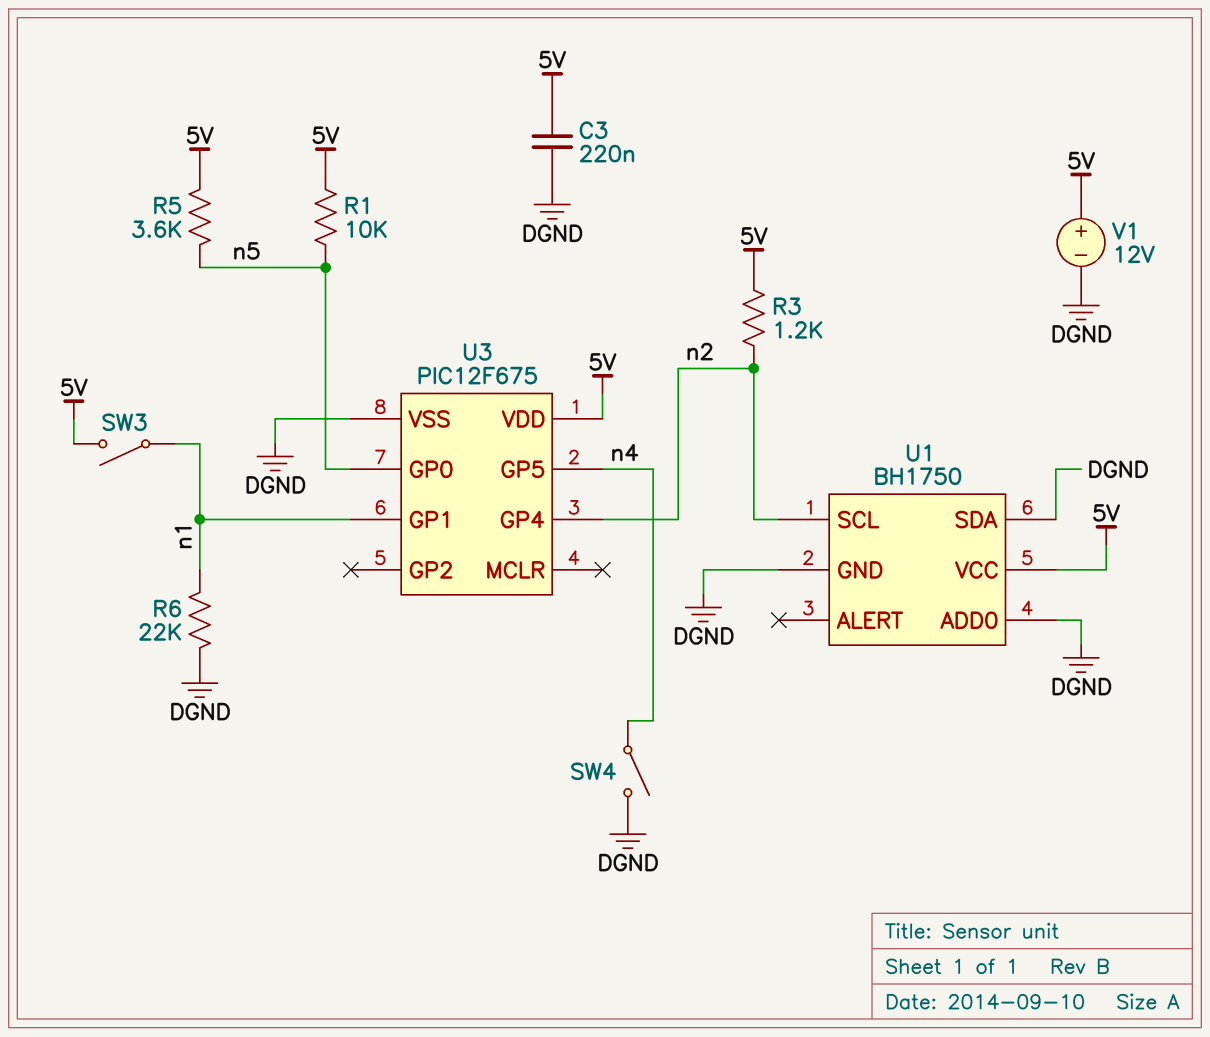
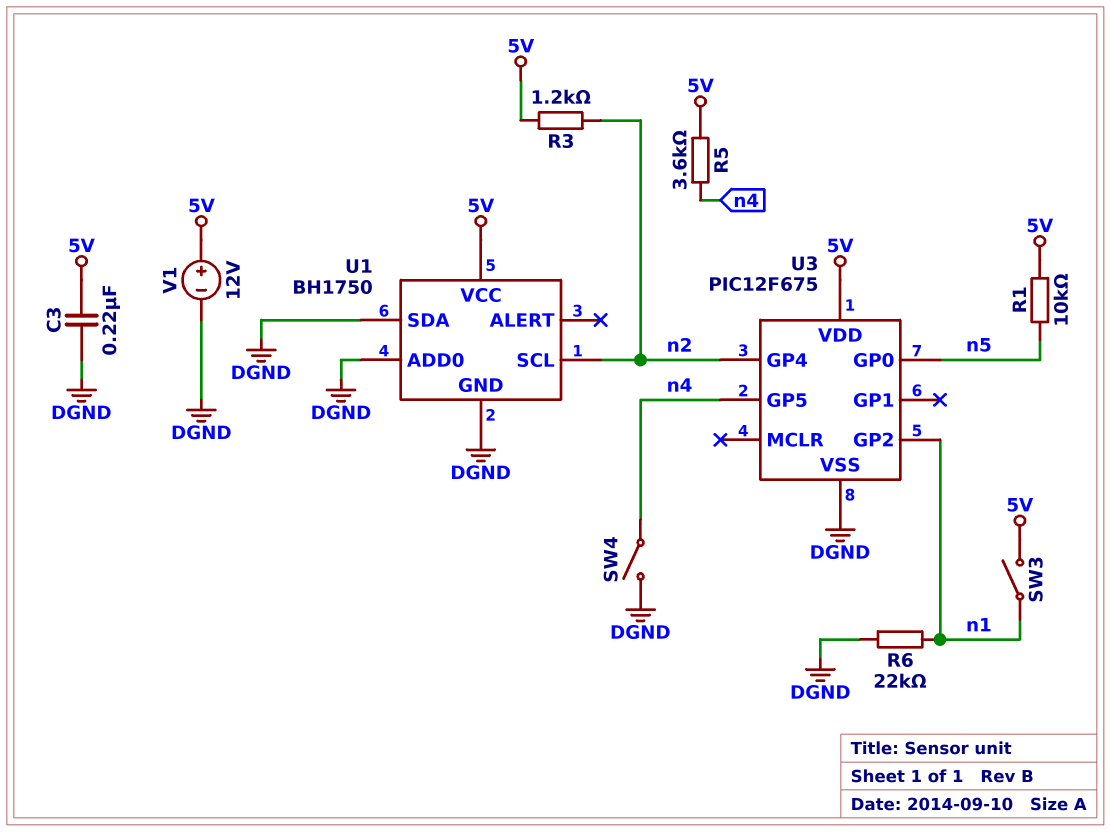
R5: 3.6k (5V, n5) -> 3.6k (5V, n4)
U3 pin GP1: n1 -> none
U3 pin GP2: none -> n1

